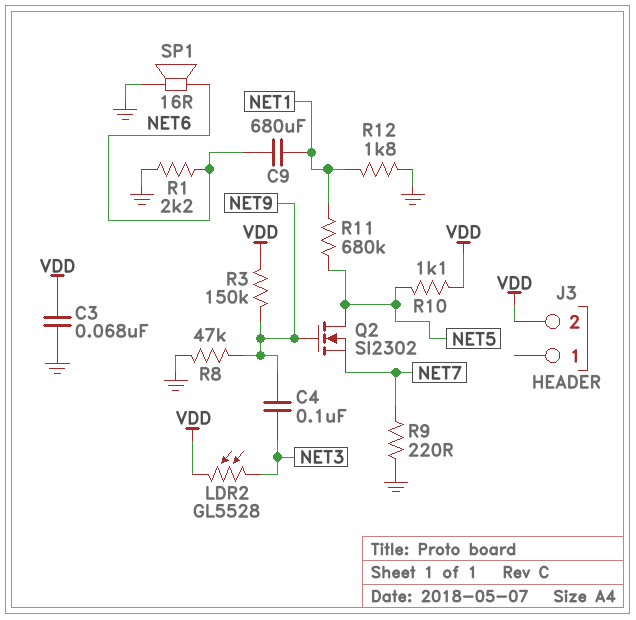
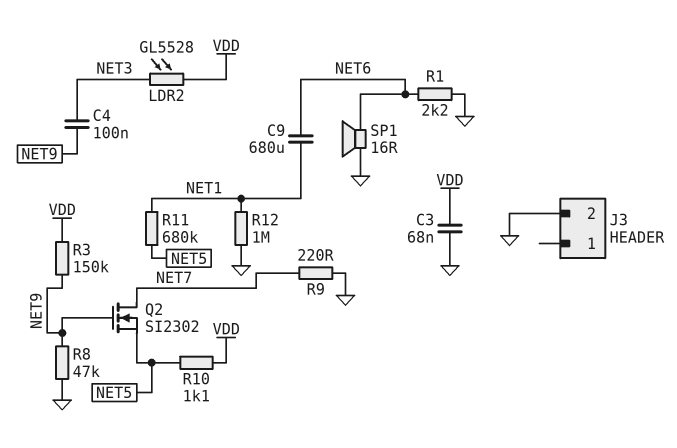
J3 pin 2: VDD -> GND
Q2: NMOS SI2302 (G NET9, D NET5, S NET7) -> NMOS SI2302 (G NET9, D NET7, S NET5)
R12: 1.8k (GND, NET1) -> 1M (GND, NET1)

